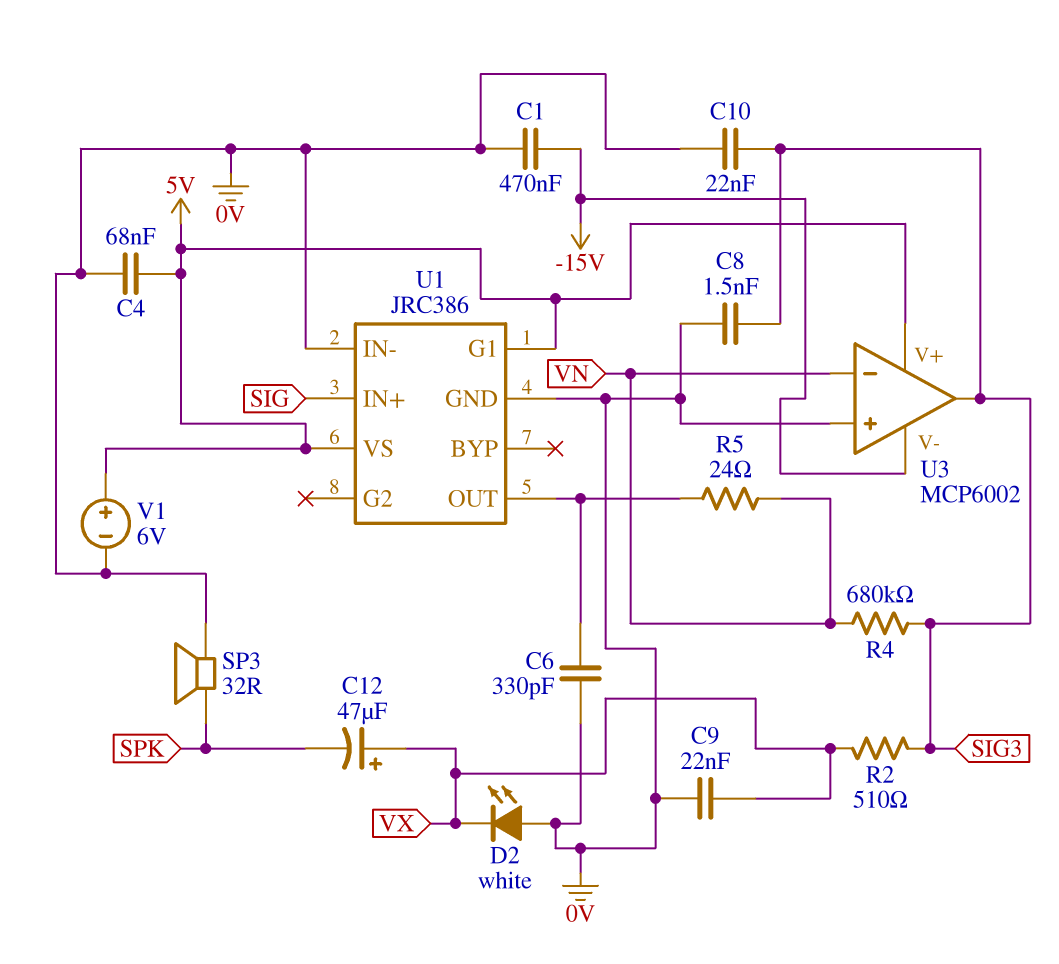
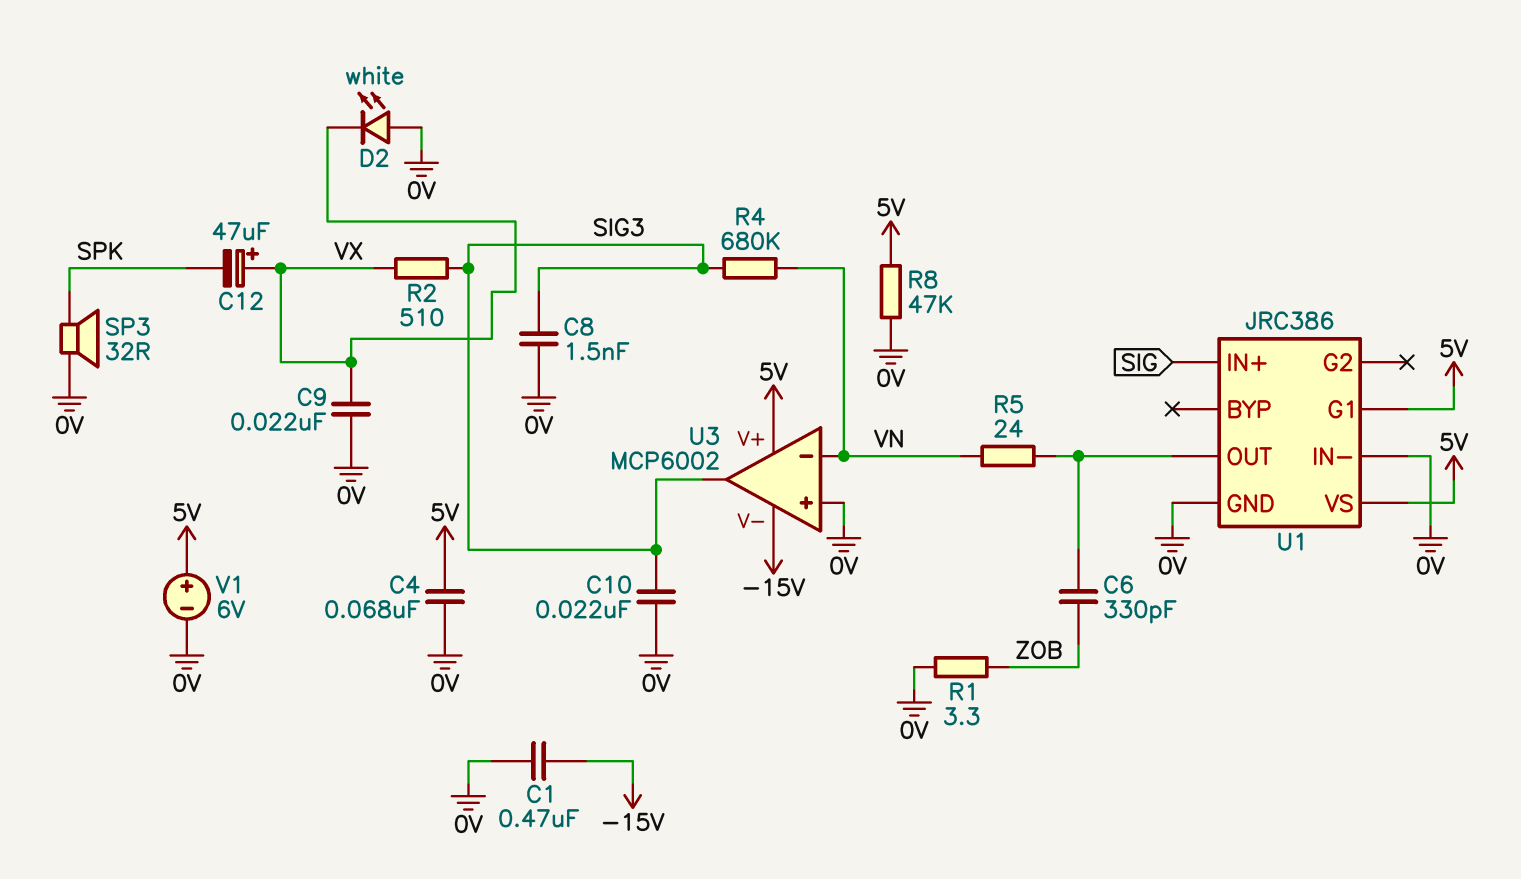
C6: 330pF (0V, U1/OUT) -> 330pF (U1/OUT, ZOB)
R1: none -> 3.3 (0V, ZOB)
R8: none -> 47k (0V, 5V)

